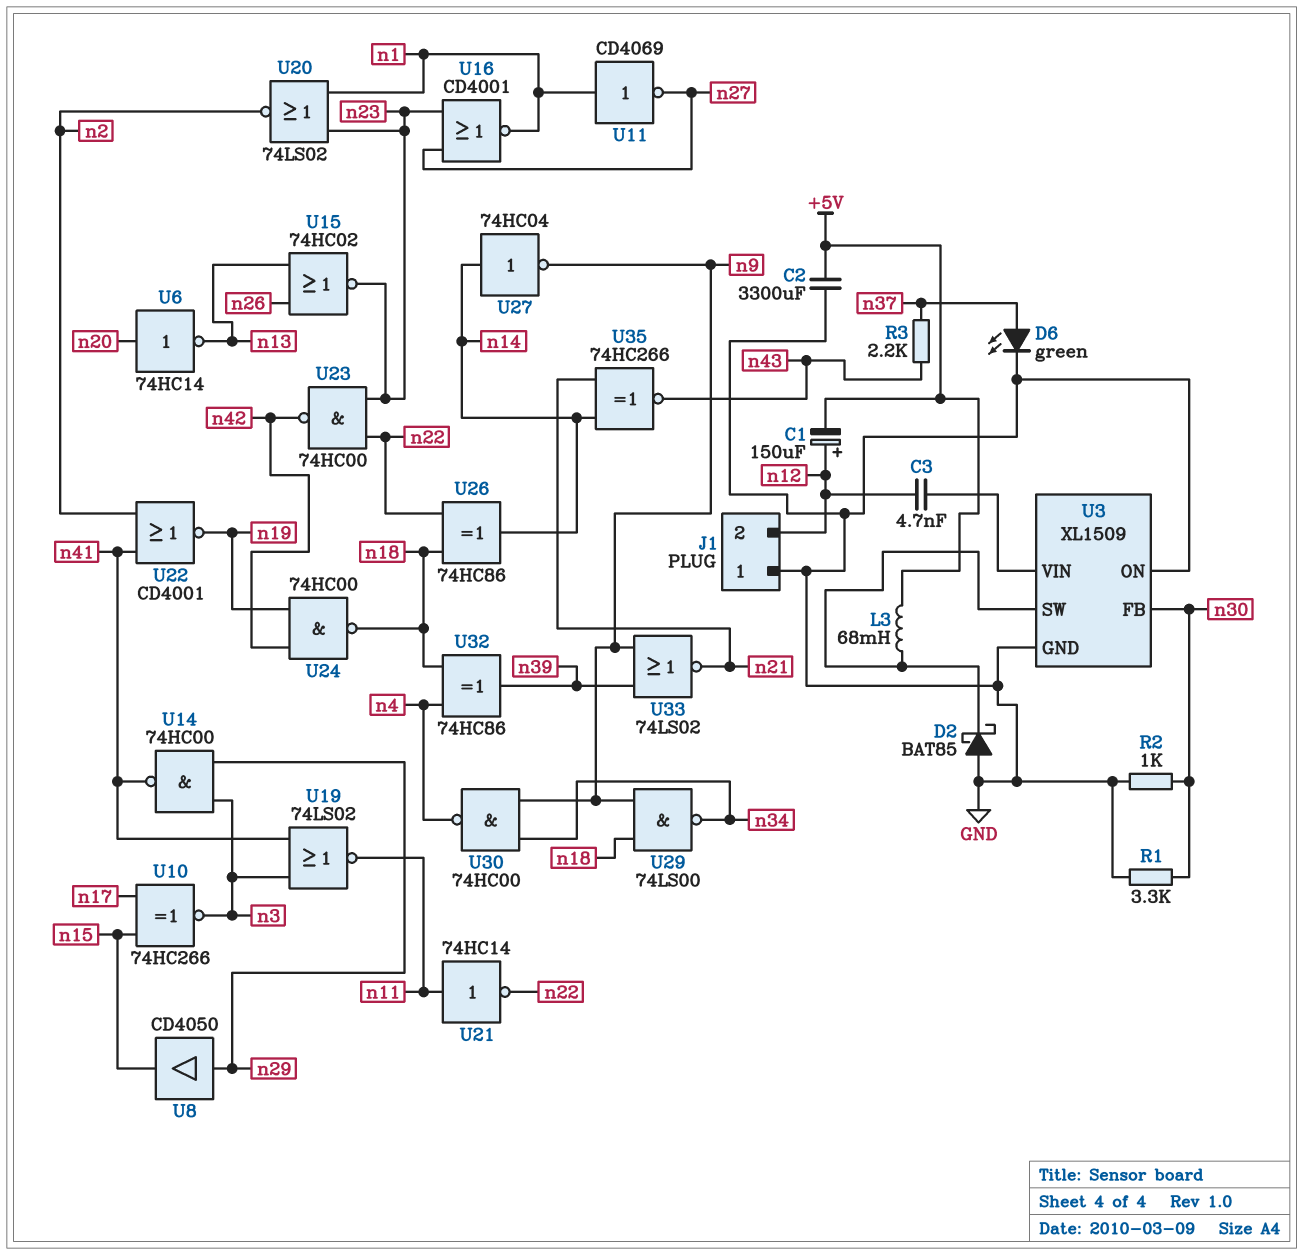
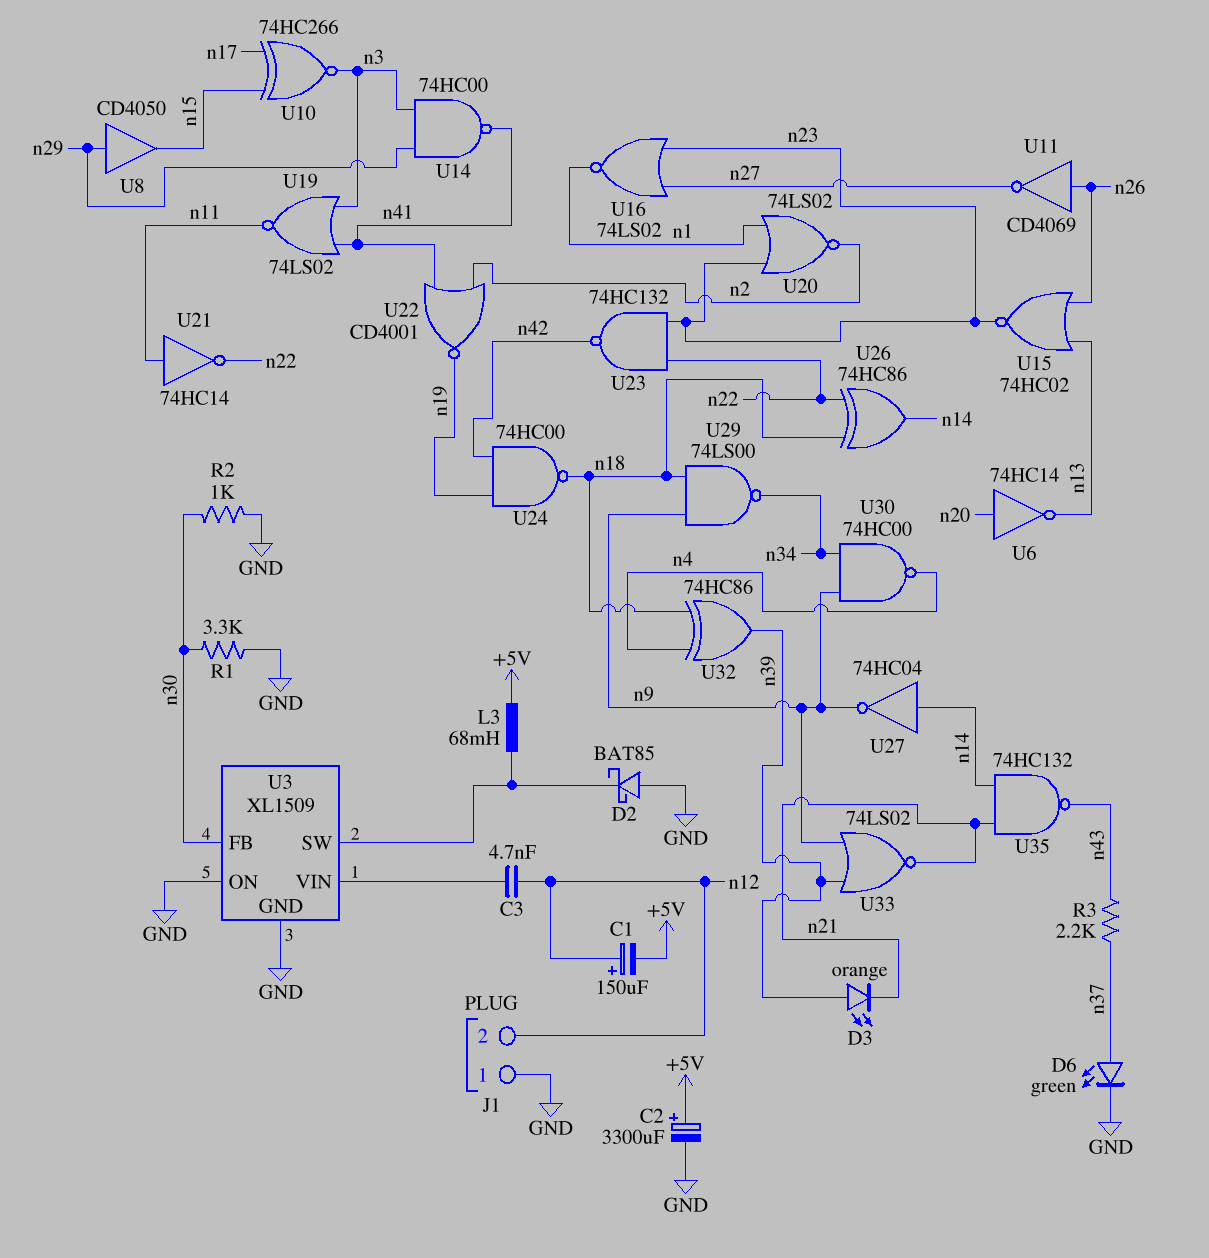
C2: 3300uF (+5V, GND) -> 3300uF (plus +5V, minus GND)
D3: none -> LED orange (A n39, K n21)
U11: NOT CD4069 (in n1, out n27) -> NOT CD4069 (in n26, out n27)
U16: NOR CD4001 (in n23, in n27, out n1) -> NOR 74LS02 (in n23, in n27, out n1)
U23: NAND 74HC00 (in n22, in n23, out n42) -> NAND 74HC132 (in n22, in n23, out n42)
U35: XNOR 74HC266 (in n14, in n21, out n43) -> NAND 74HC132 (in n14, in n21, out n43)

